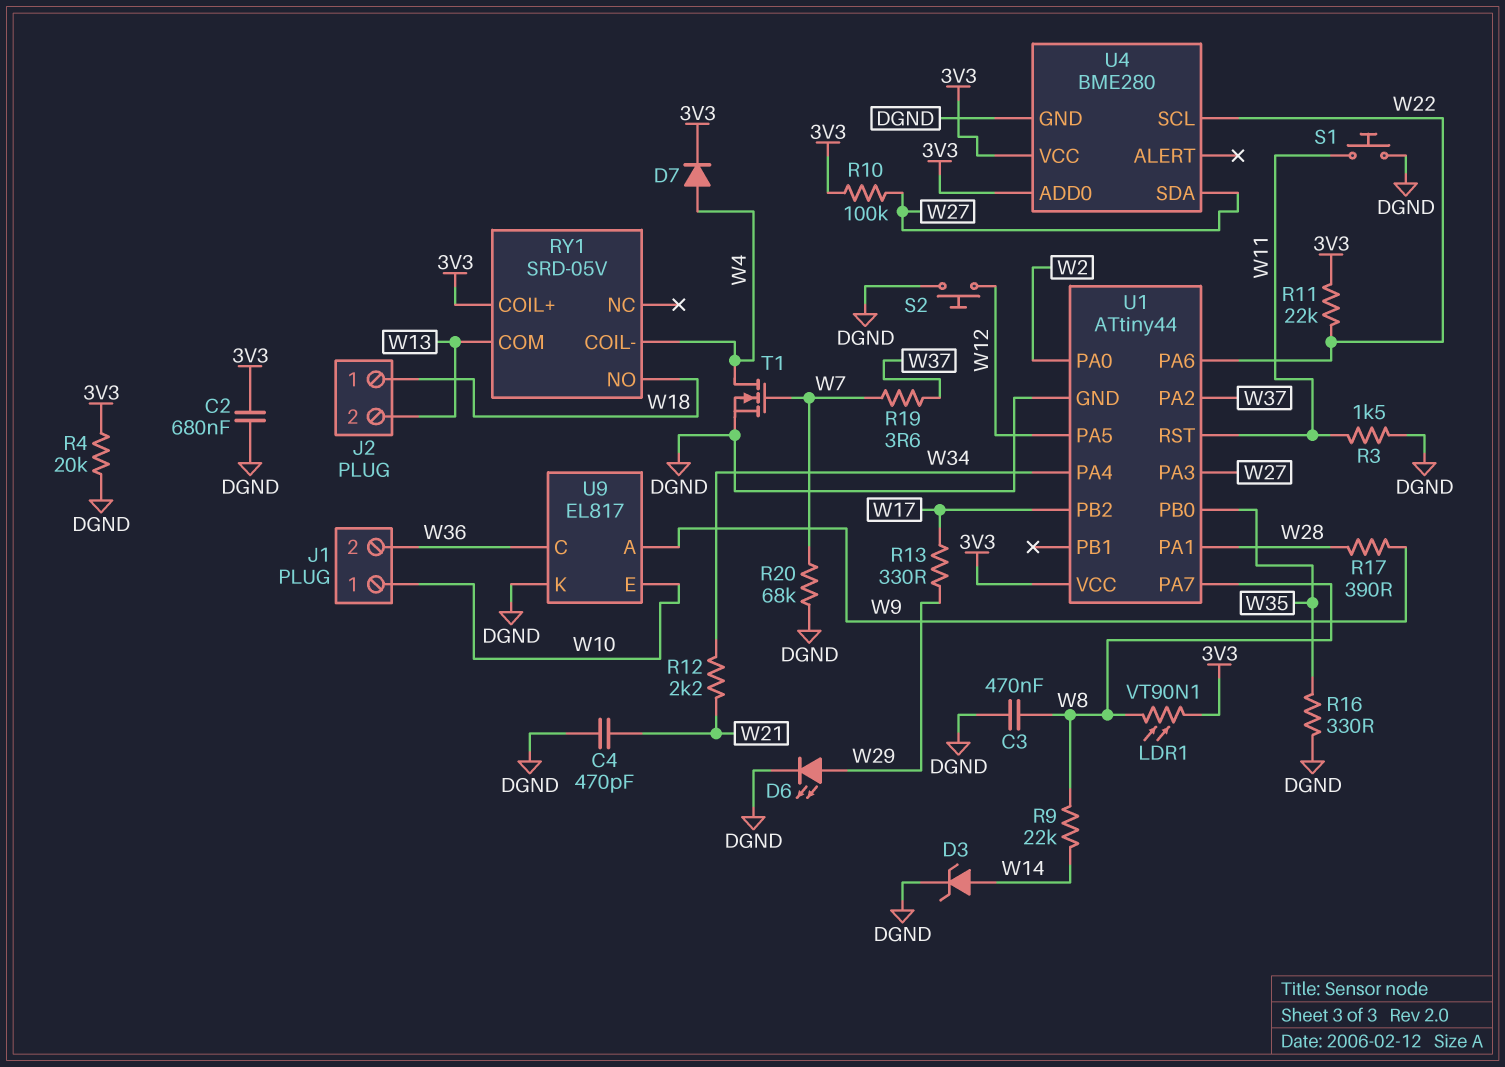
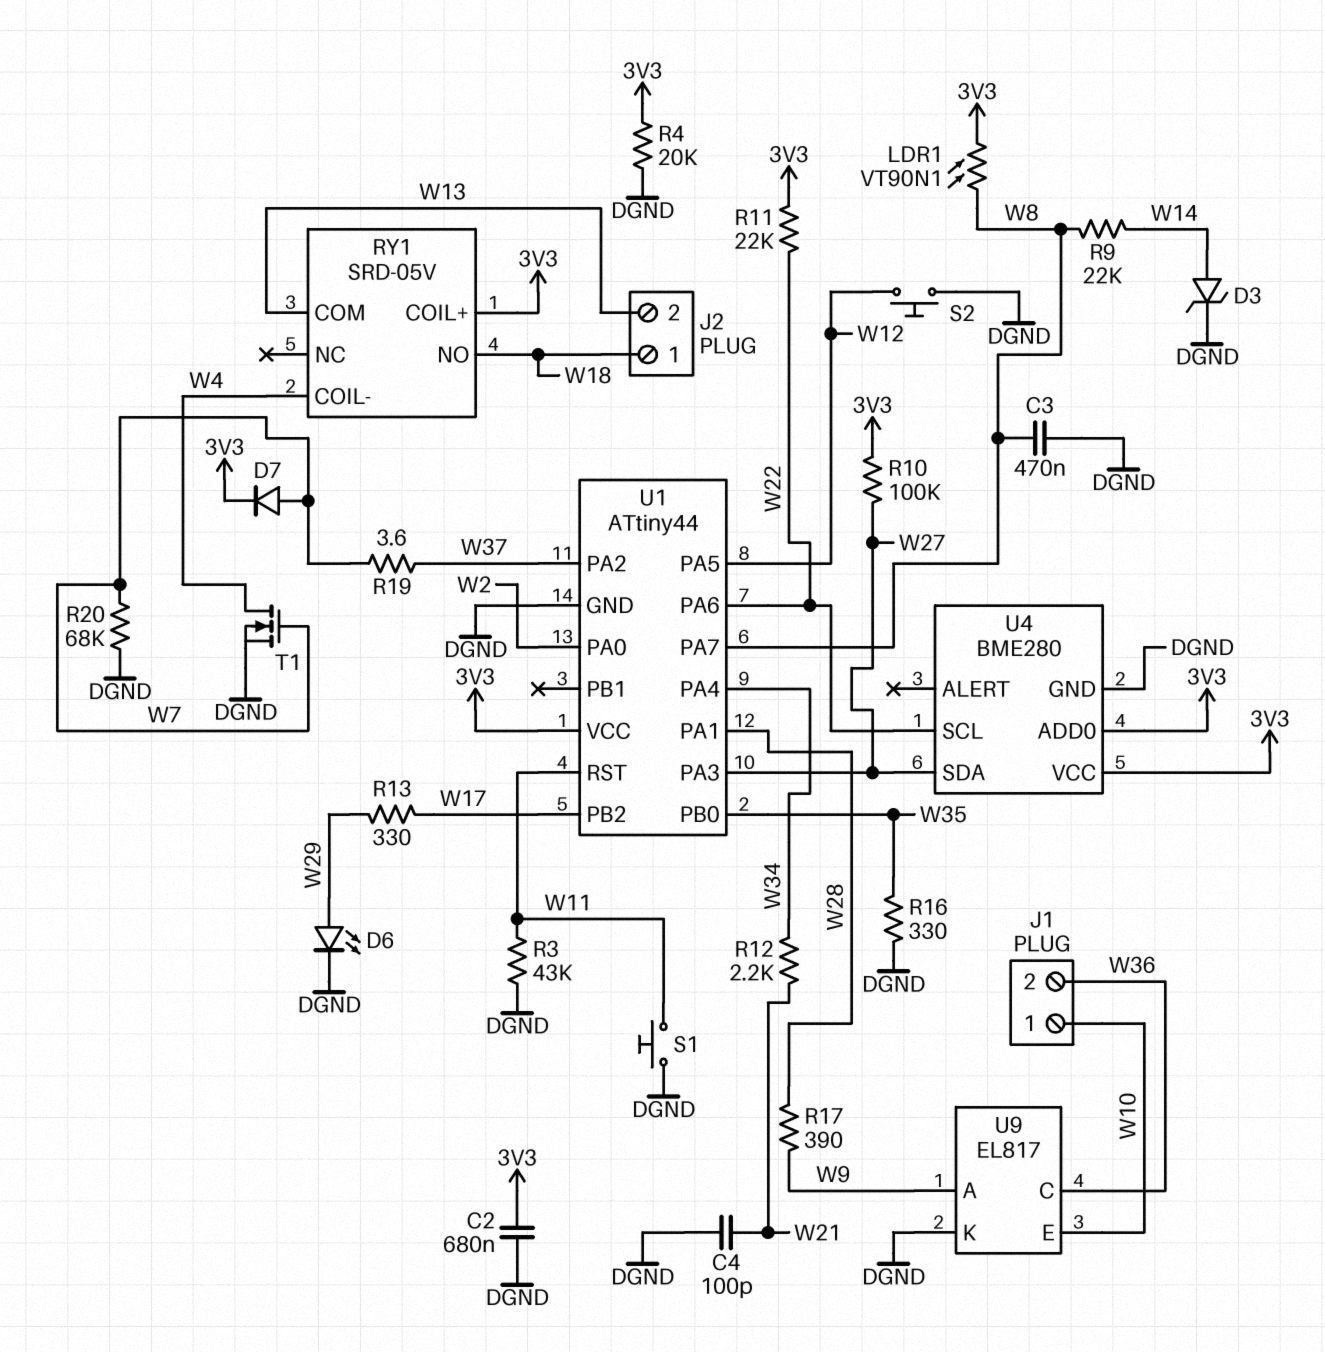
C4: 470pF (DGND, W21) -> 100pF (DGND, W21)
D7: diode (A W4, K 3V3) -> diode (A W7, K 3V3)
R3: 1.5k (DGND, W11) -> 43k (DGND, W11)

